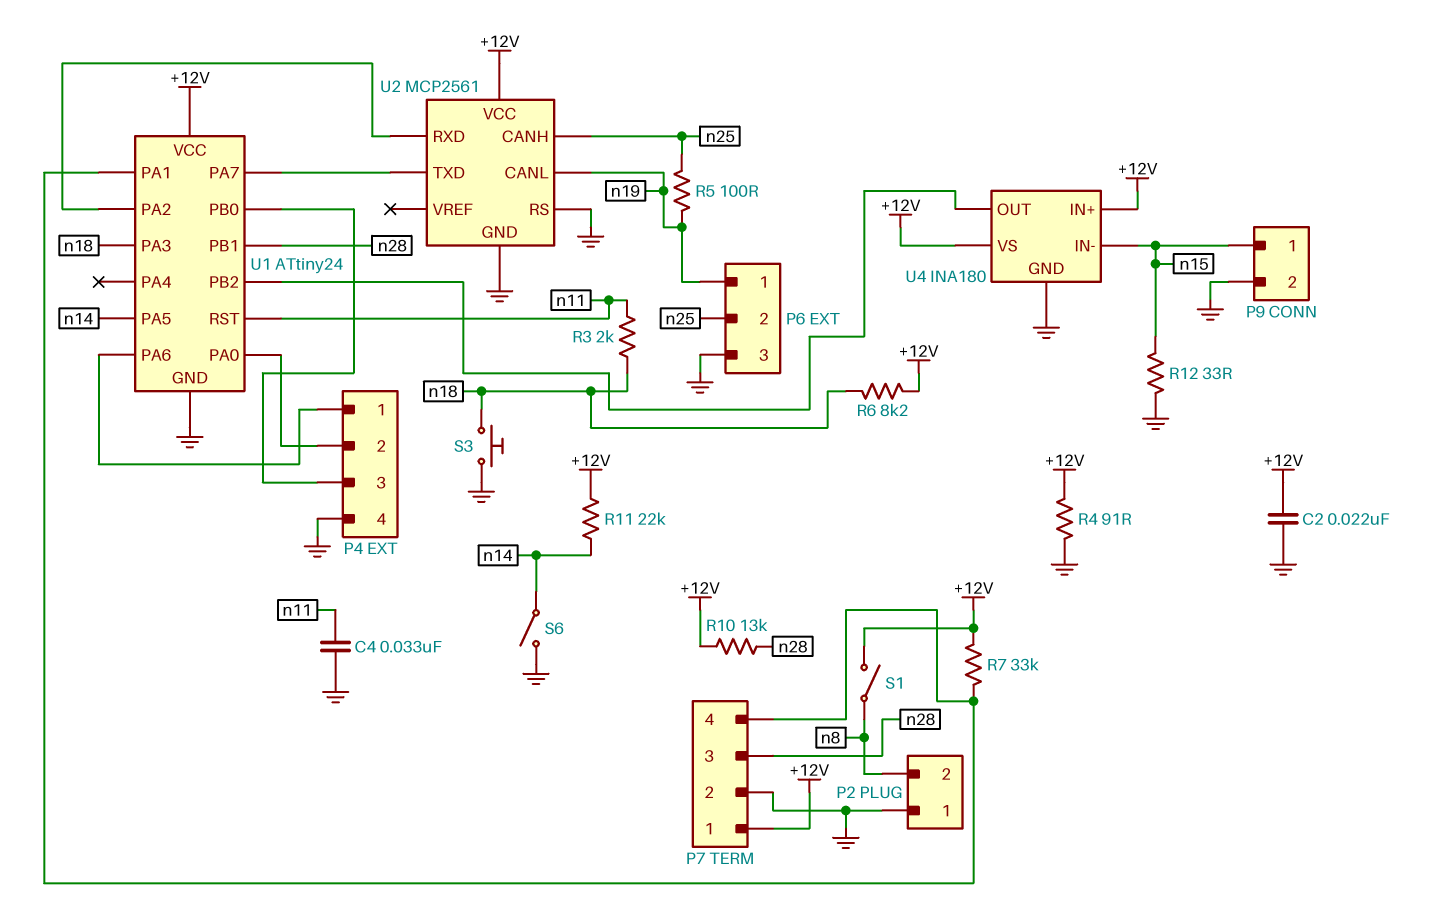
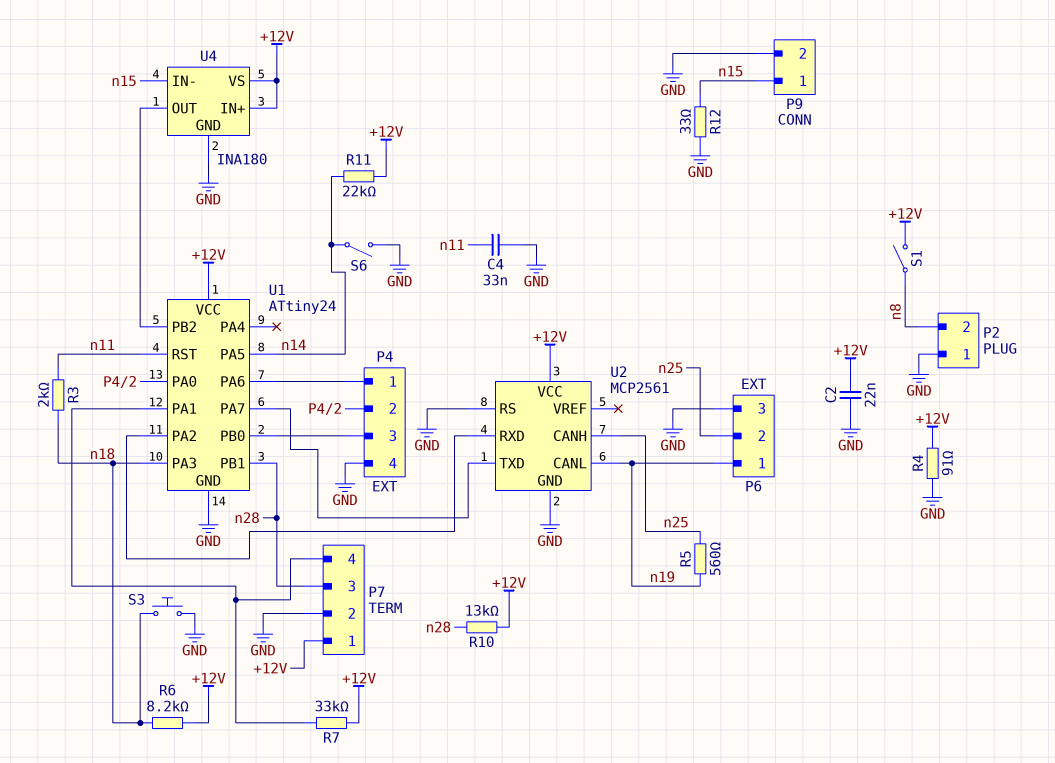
R5: 100 (n19, n25) -> 560 (n19, n25)

